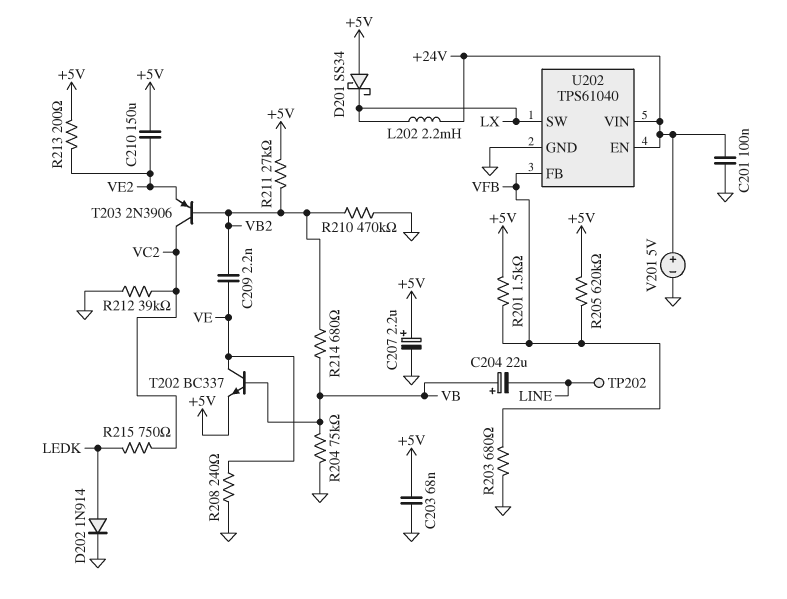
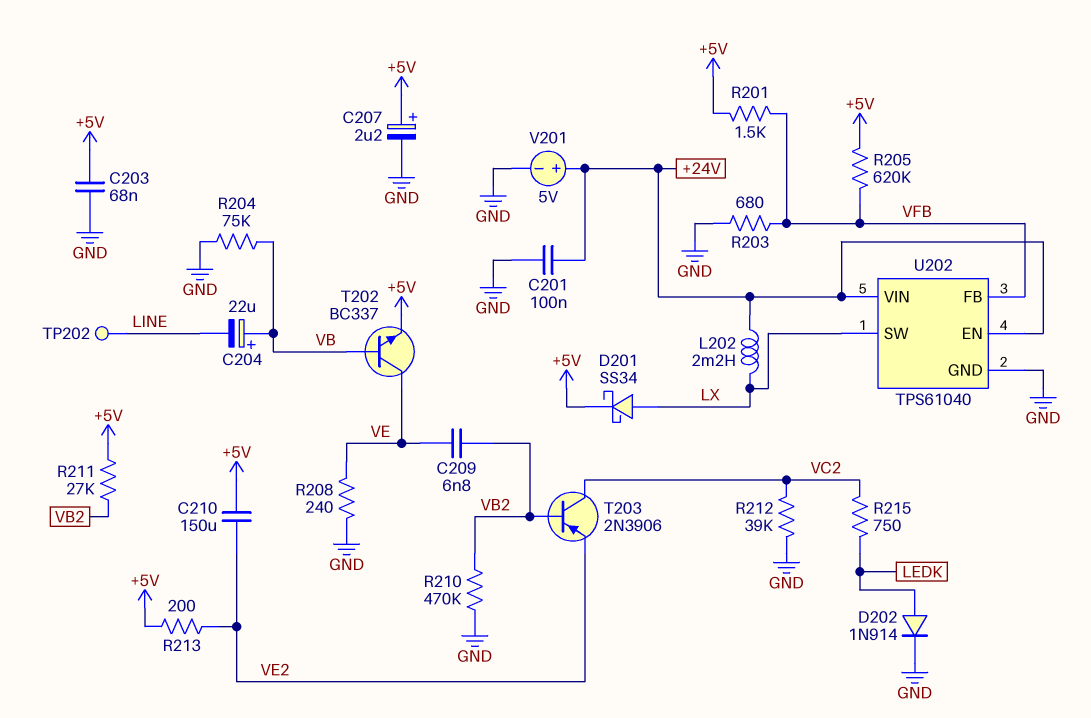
C209: 2.2nF (VB2, VE) -> 6.8nF (VB2, VE)
D201: schottky SS34 (A +5V, K LX) -> schottky SS34 (A LX, K +5V)
R214: 680 (VB, VB2) -> none

